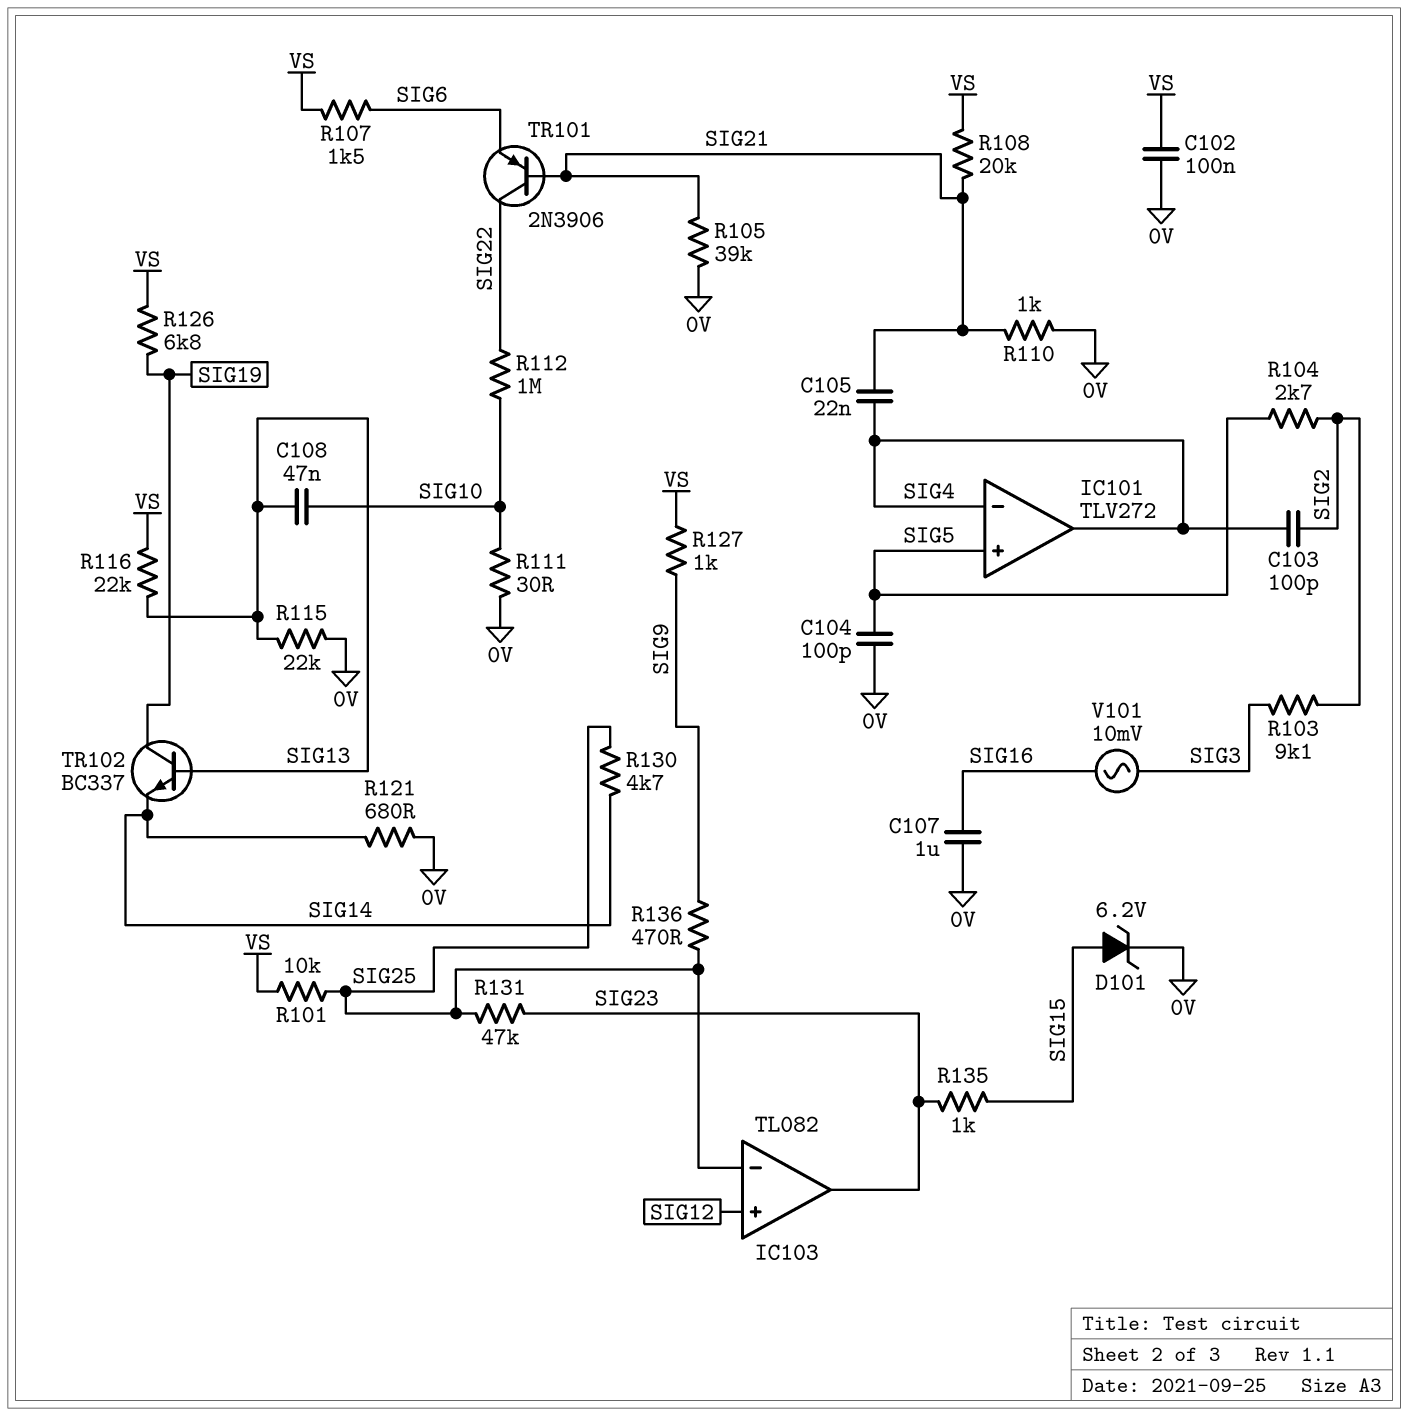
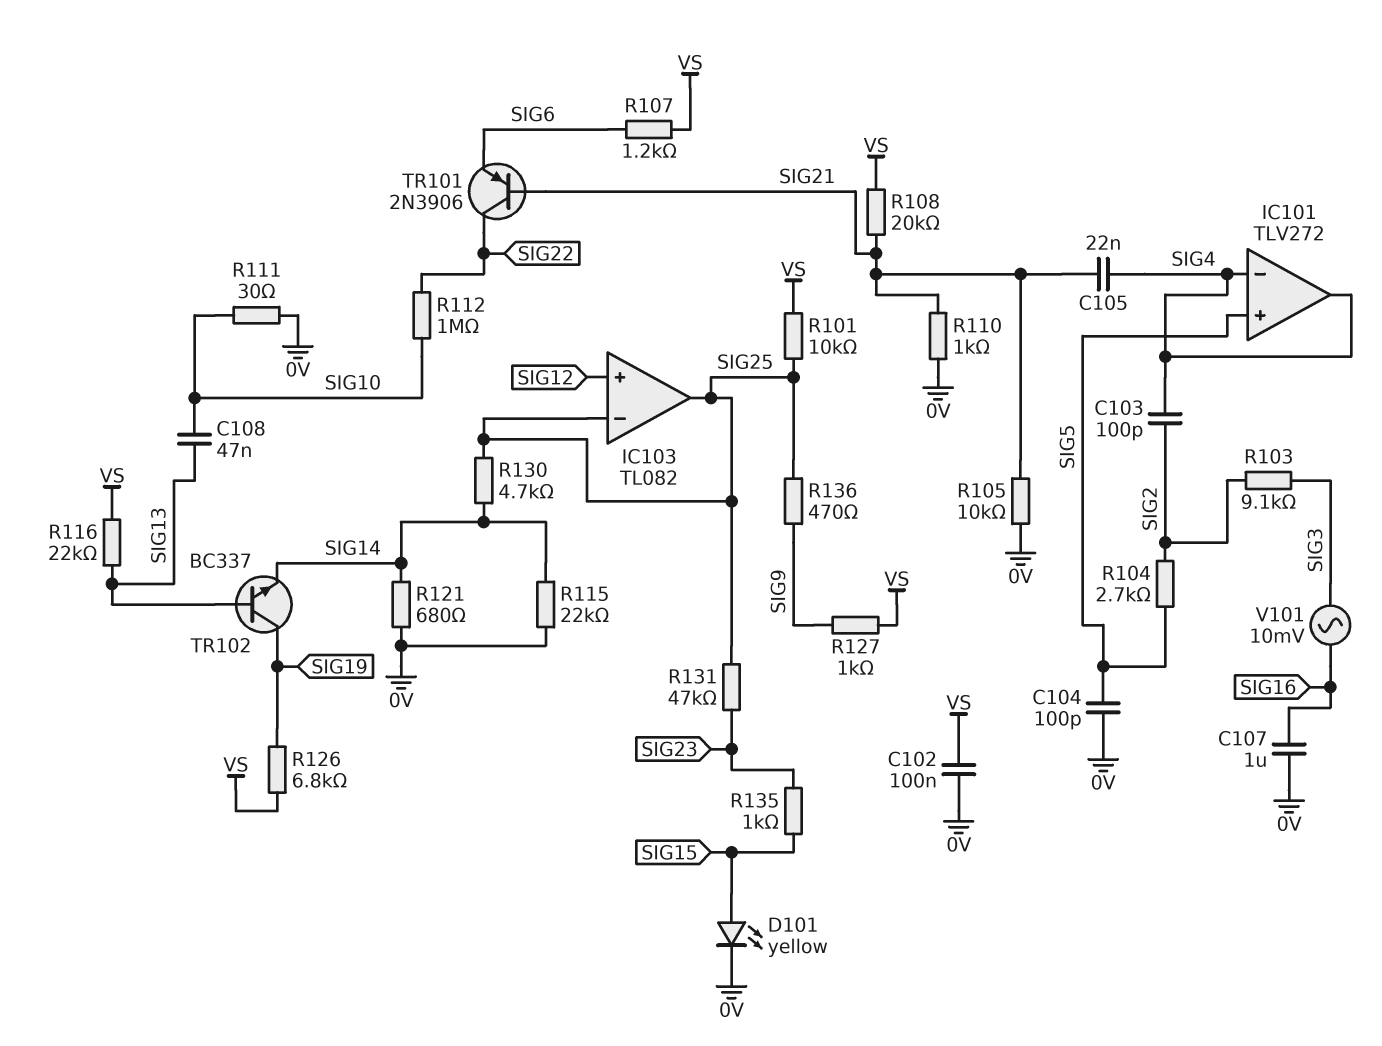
D101: zener 6.2V (A SIG15, K 0V) -> LED yellow (A SIG15, K 0V)
IC103 pin out: SIG23 -> SIG25
R105: 39k (0V, SIG21) -> 10k (0V, SIG21)
R107: 1.5k (SIG6, VS) -> 1.2k (SIG6, VS)
R115: 22k (0V, SIG13) -> 22k (0V, SIG14)

